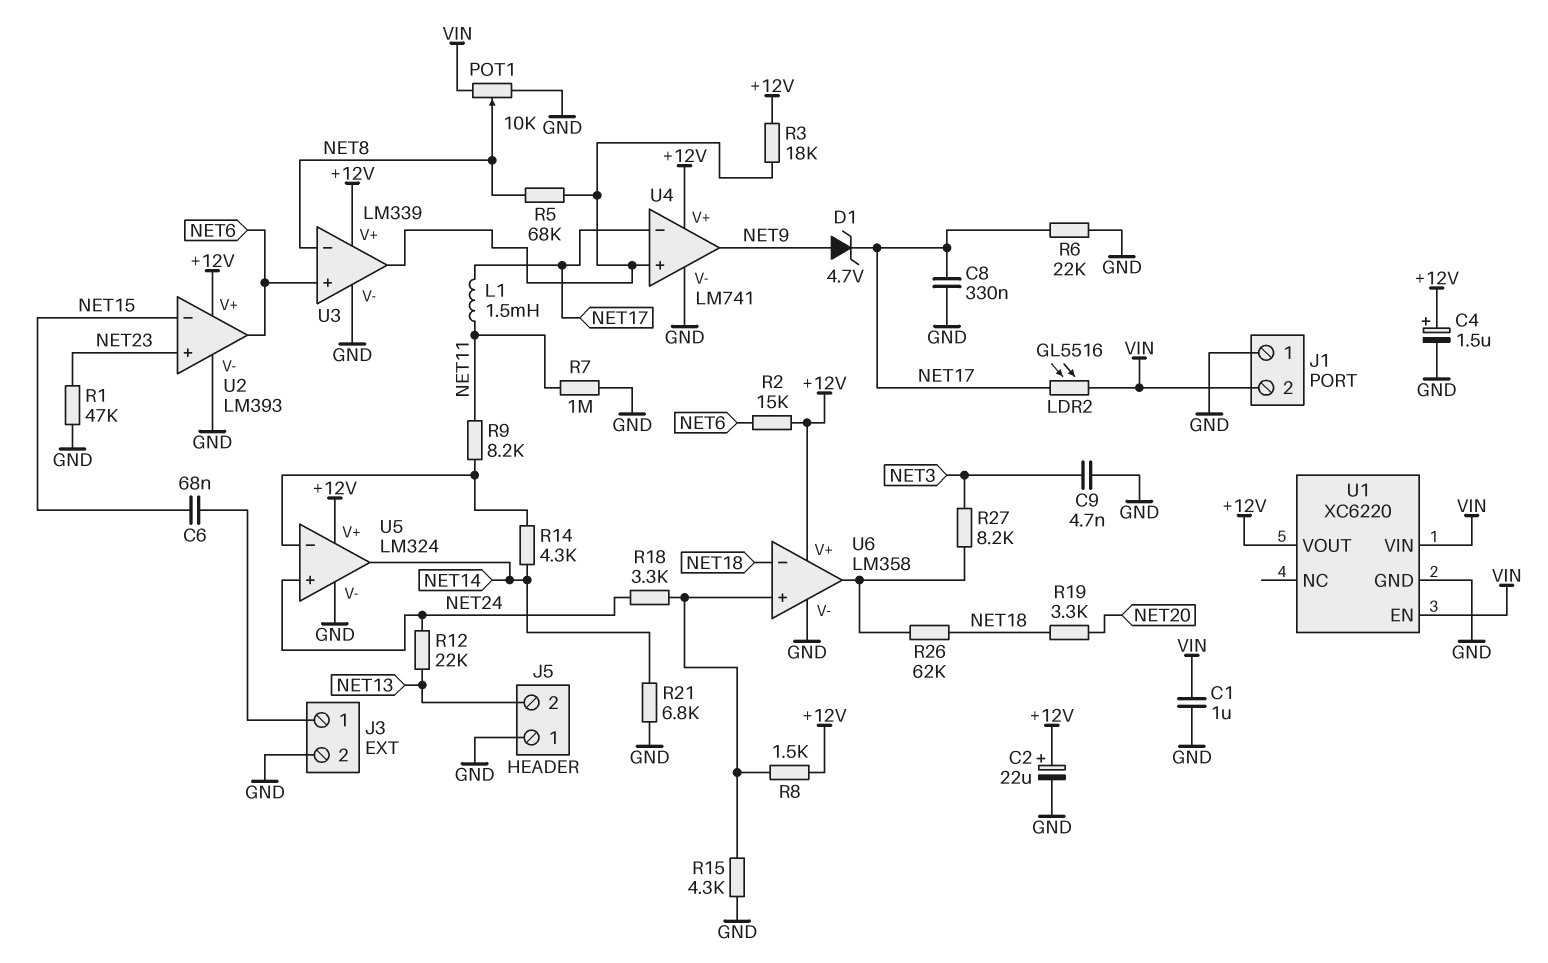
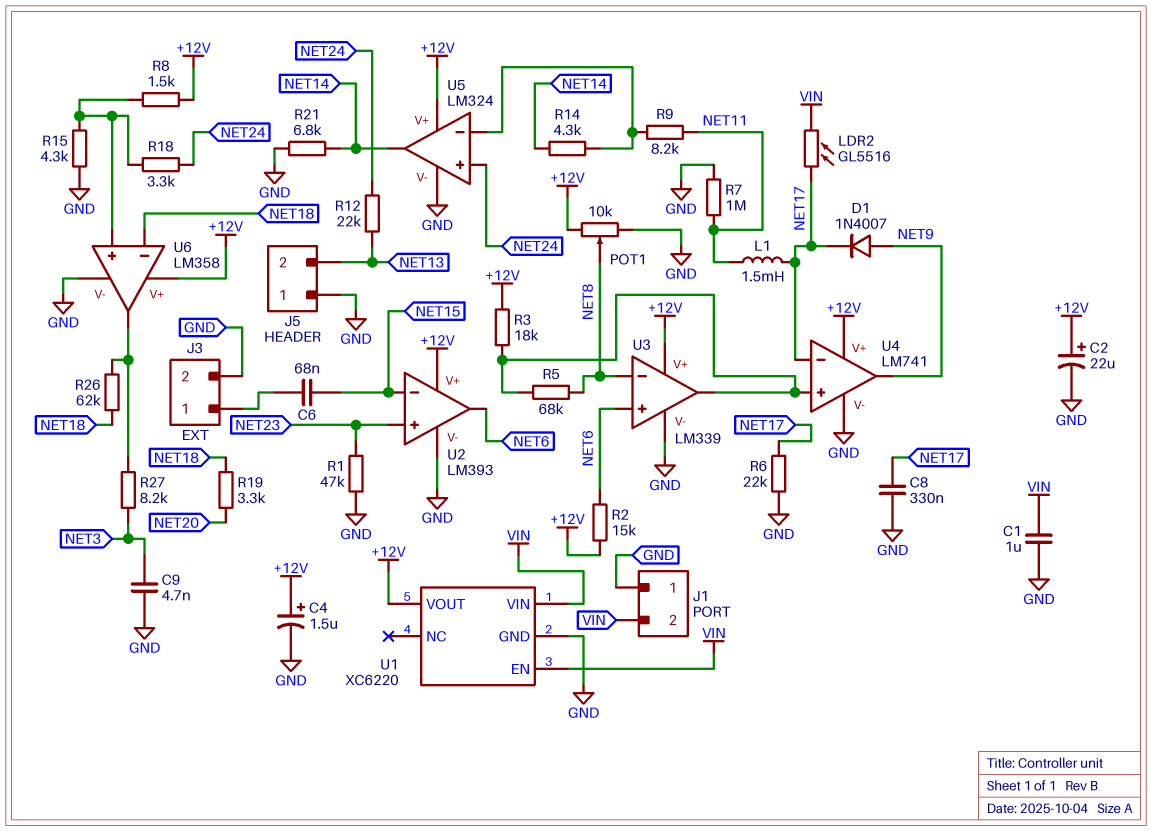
D1: zener 4.7V (A NET9, K NET17) -> diode 1N4007 (A NET9, K NET17)
POT1: 10k (GND, VIN, wiper NET8) -> 10k (+12V, GND, wiper NET8)

